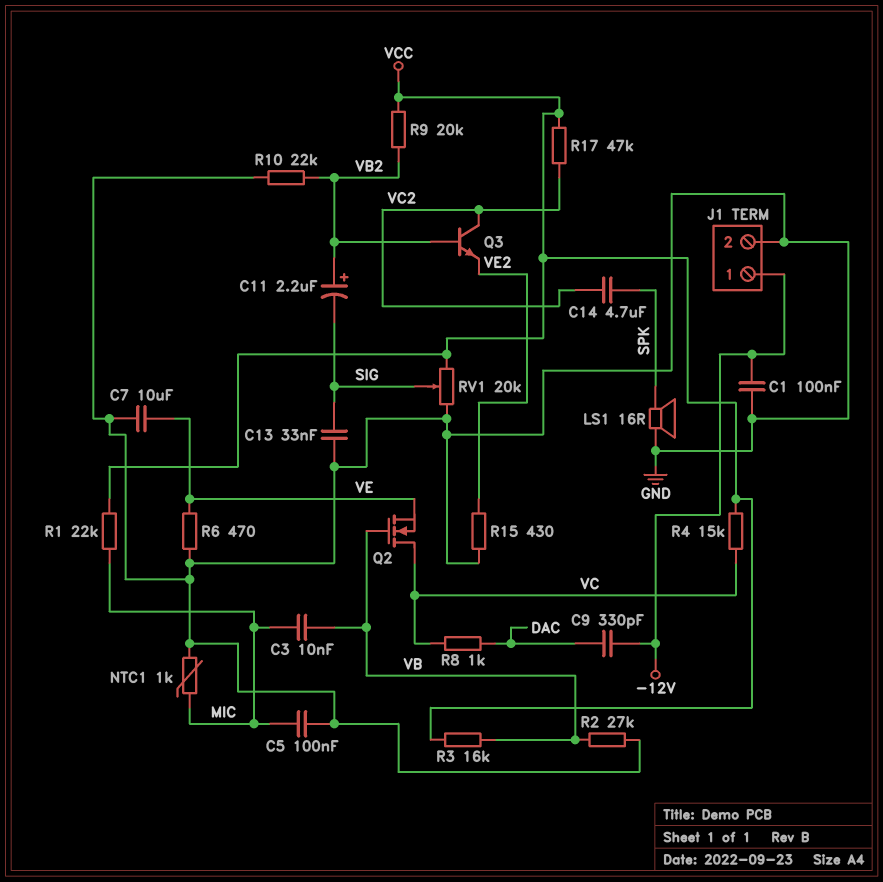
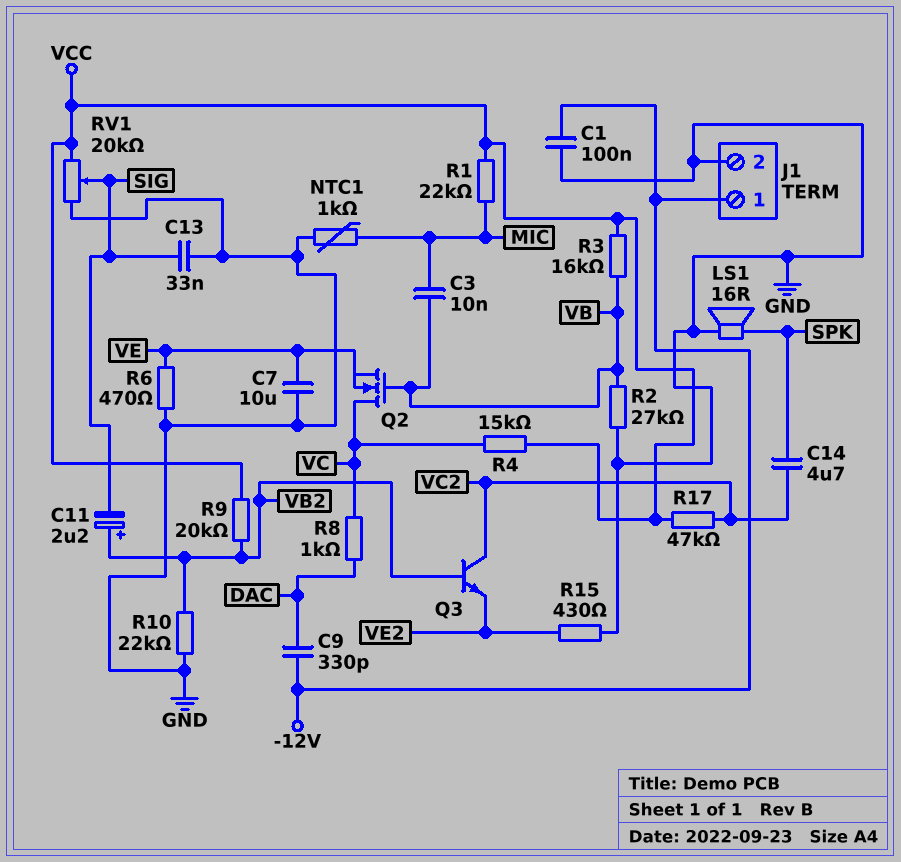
C5: 100nF (GND, MIC) -> none

